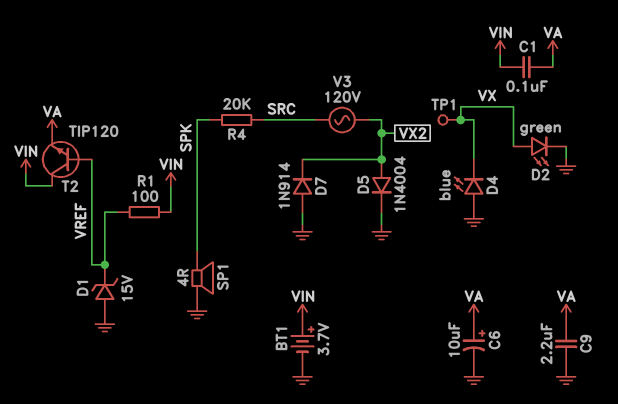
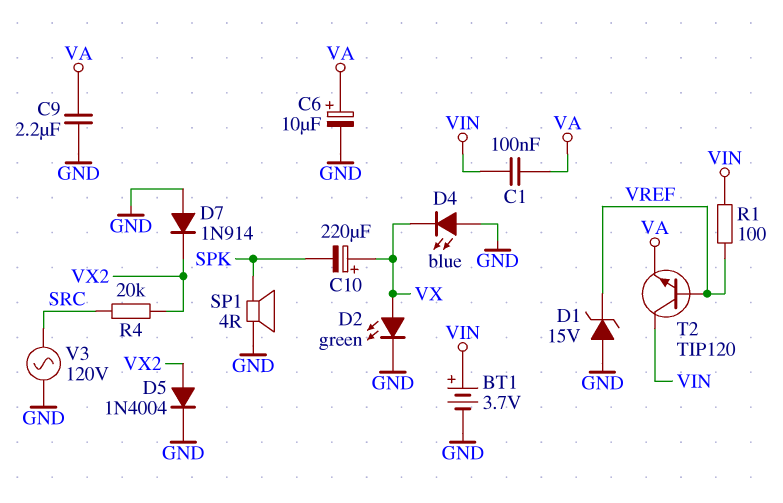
C10: none -> 220uF (plus VX, minus SPK)
R4: 20k (SPK, SRC) -> 20k (SRC, VX2)
TP1: test point (VX) -> none
V3: AC 120V (SRC, VX2) -> AC 120V (GND, SRC)

